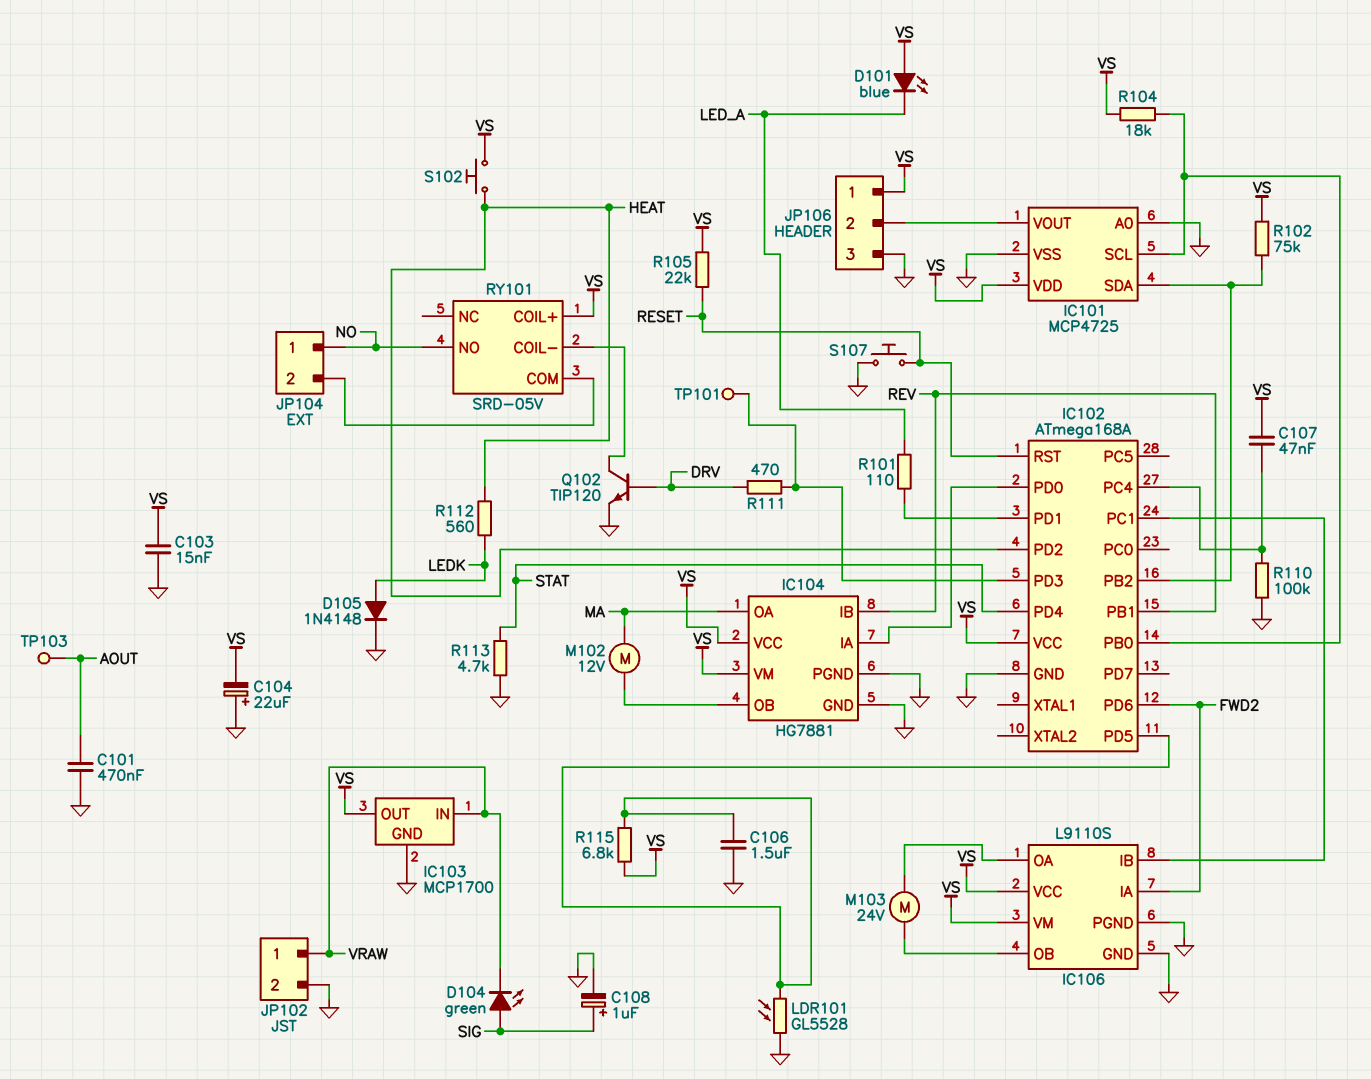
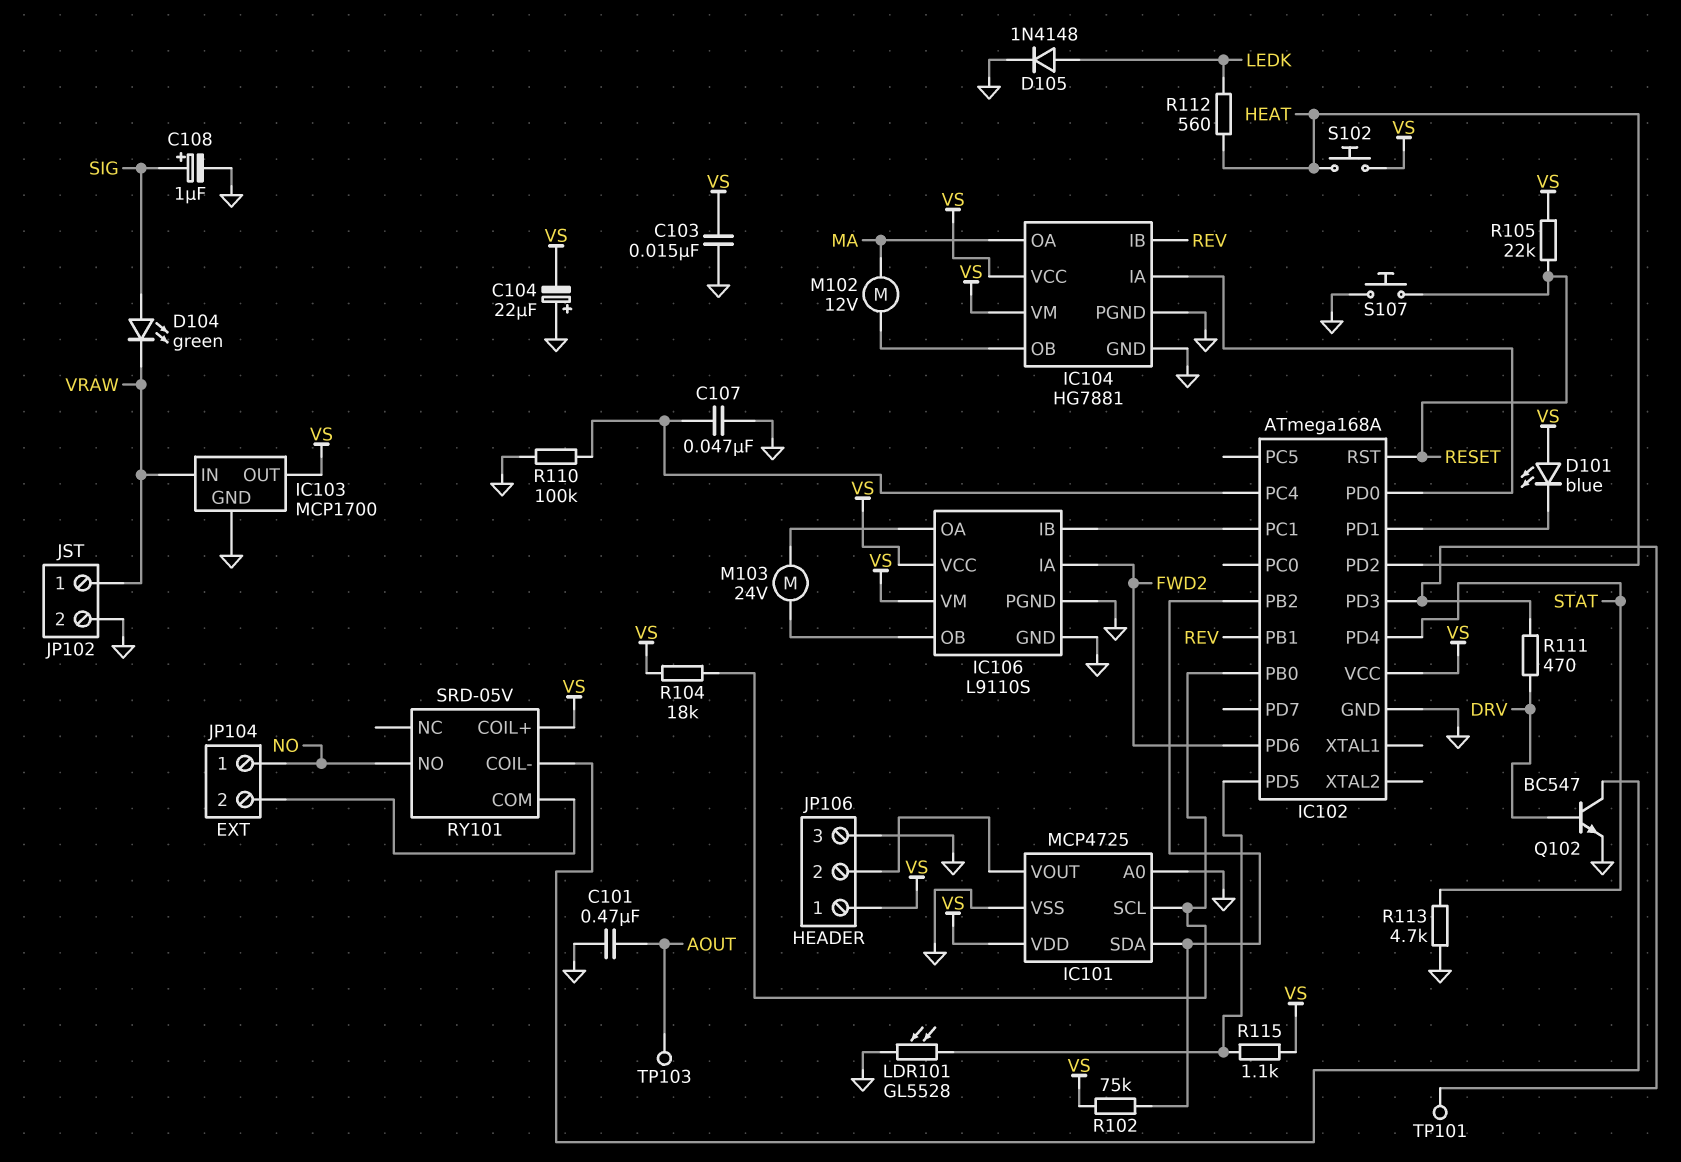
C106: 1.5uF (GND, IC102/PD5) -> none
C107: 47nF (IC102/PC4, VS) -> 47nF (GND, IC102/PC4)
D101: LED blue (A VS, K LED_A) -> LED blue (A VS, K IC102/PD1)
Q102: NPN TIP120 (B DRV, C RY101/COIL-, E GND) -> NPN BC547 (B DRV, C RY101/COIL-, E GND)
R101: 110 (IC102/PD1, LED_A) -> none
R115: 6.8k (IC102/PD5, VS) -> 1.1k (IC102/PD5, VS)

